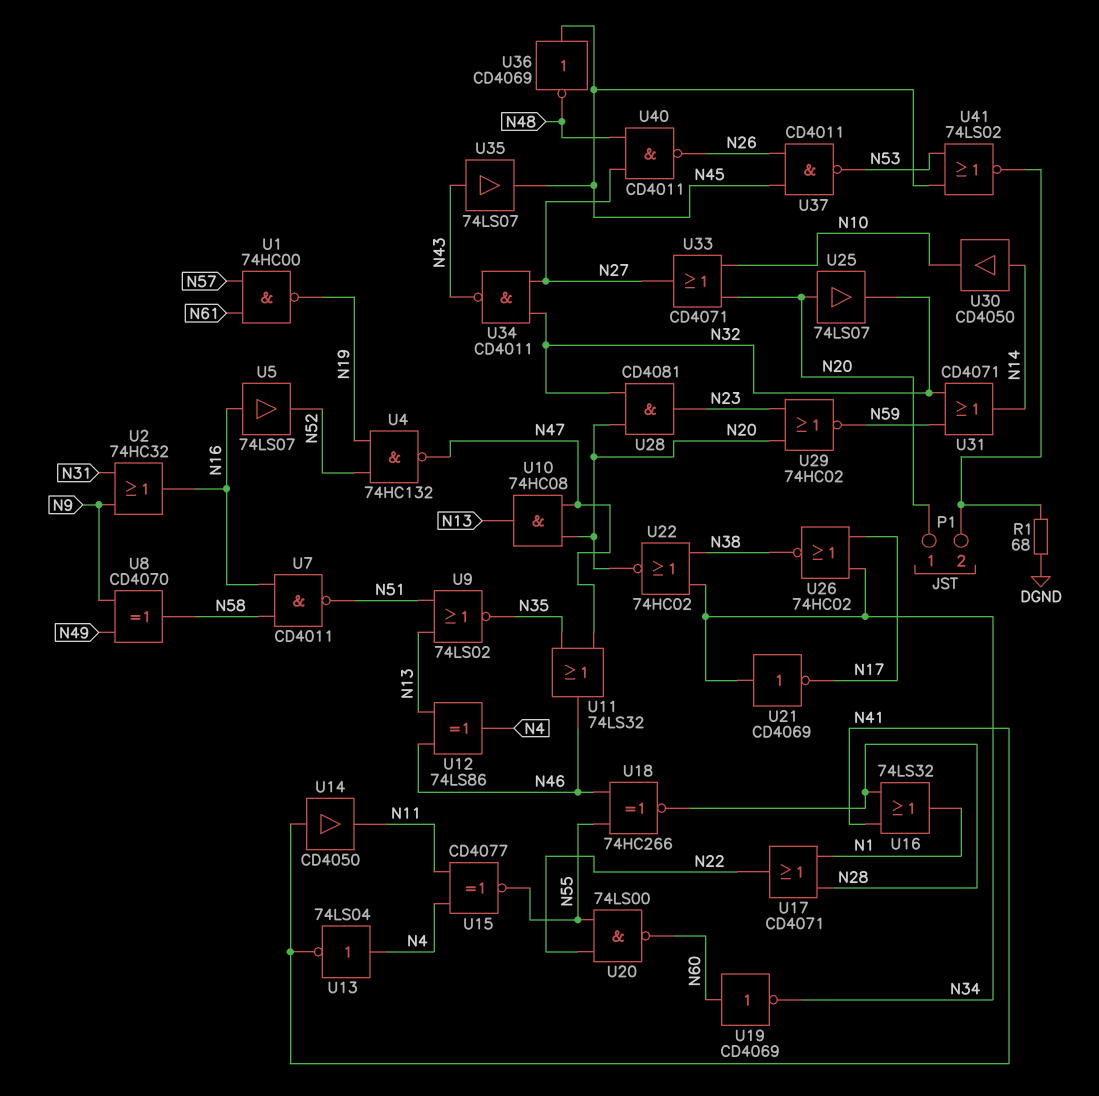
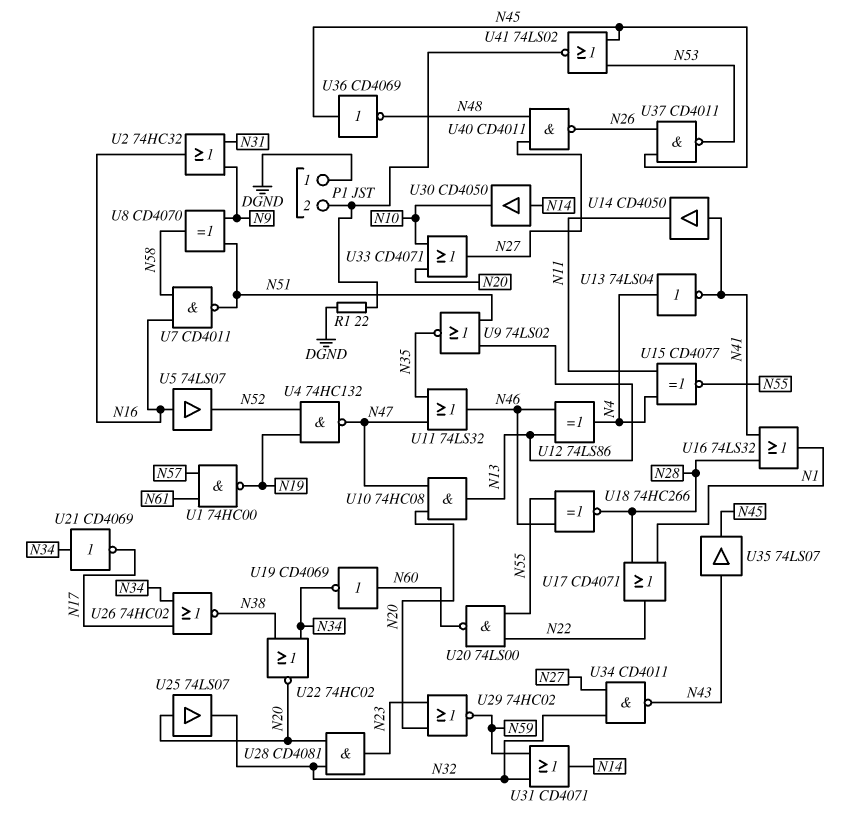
P1 pin 1: N20 -> DGND
R1: 68 (DGND, P1/2) -> 22 (DGND, P1/2)
U8: XOR CD4070 (in N9, in N49, out N58) -> XOR CD4070 (in N9, in N51, out N58)

